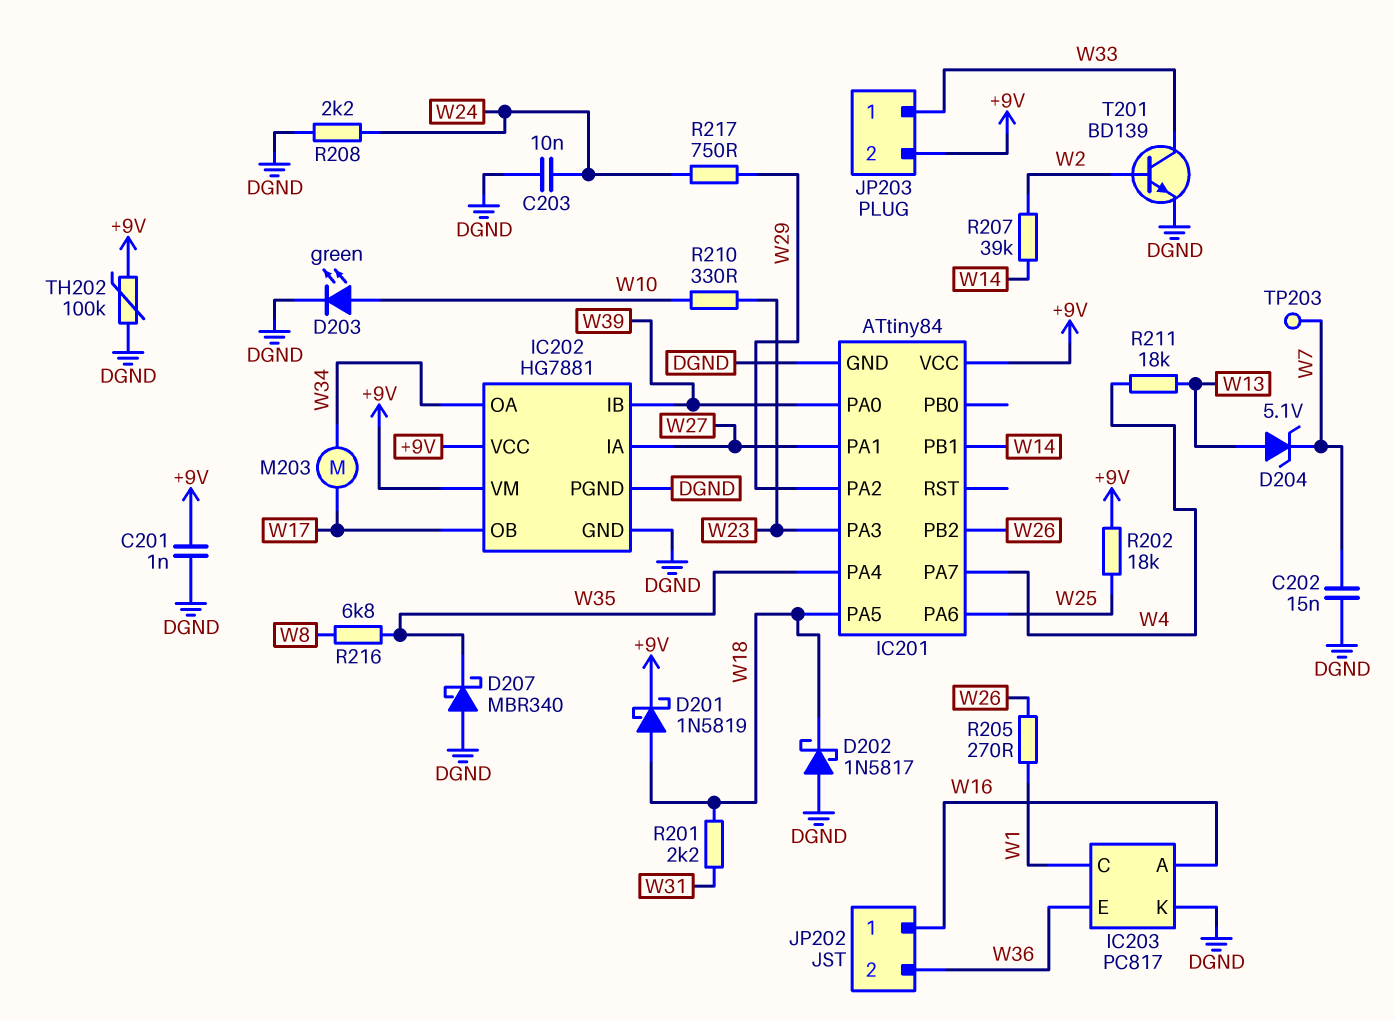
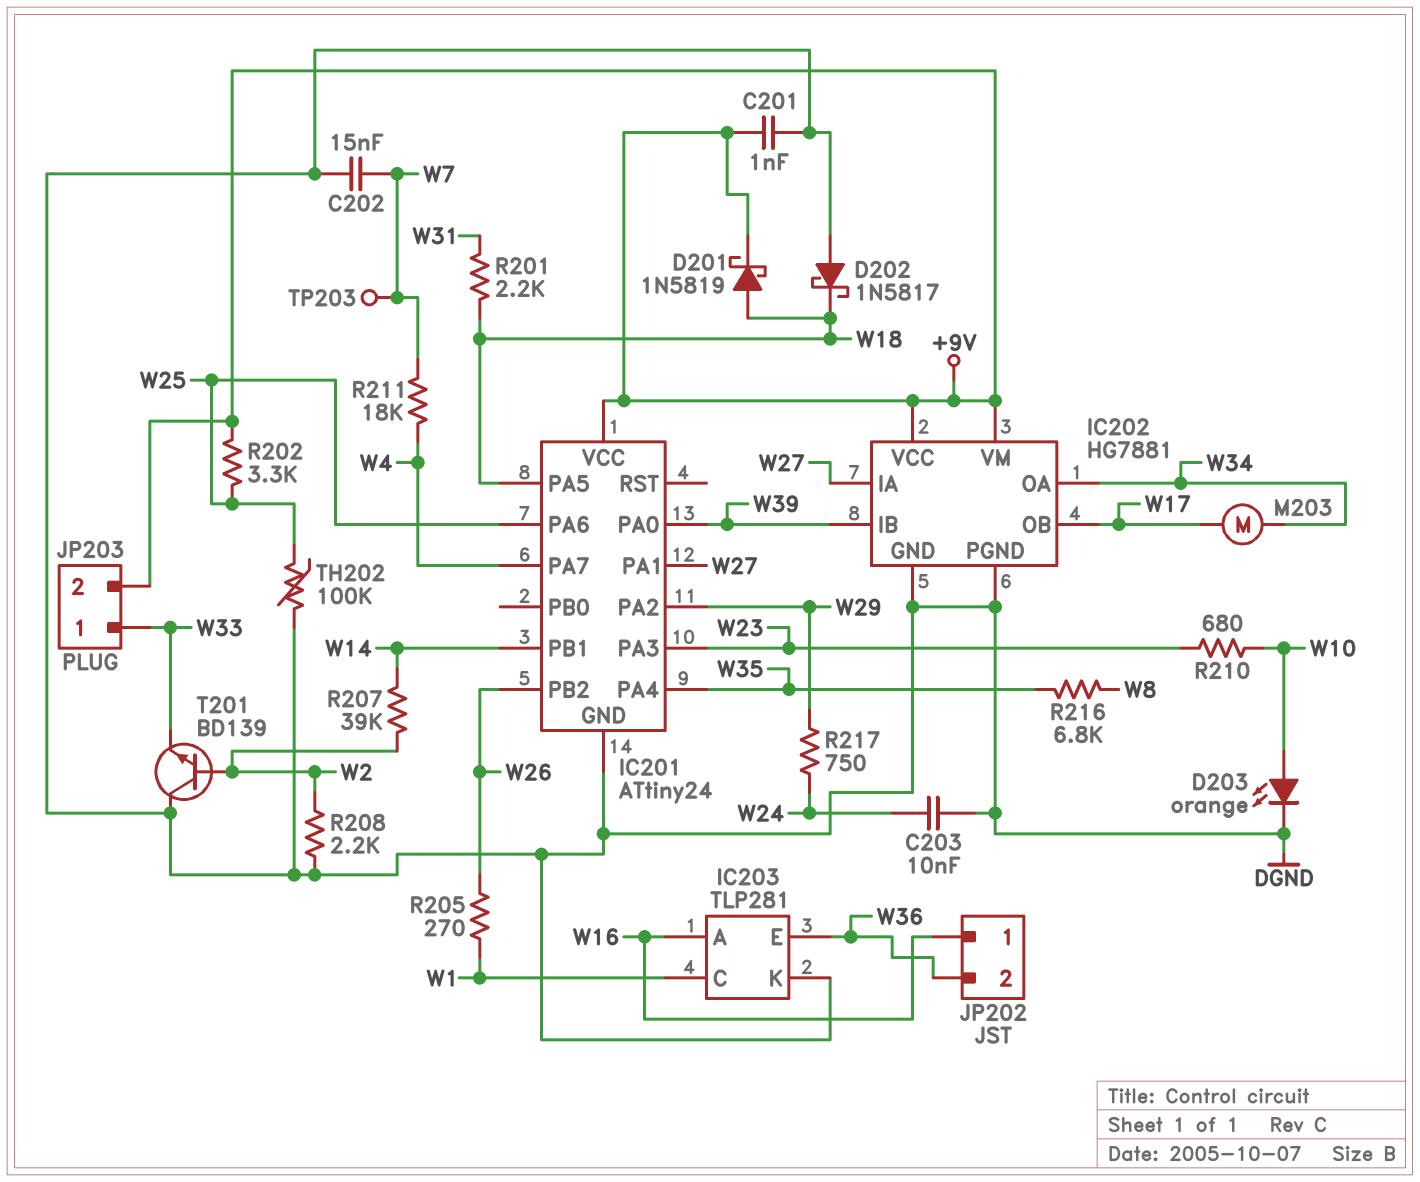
D203: LED green (A W10, K DGND) -> LED orange (A W10, K DGND)
D204: zener 5.1V (A W13, K W7) -> none
D207: schottky MBR340 (A DGND, K W35) -> none
IC201: ATtiny84 -> ATtiny24
IC203: PC817 -> TLP281
R202: 18k (+9V, W25) -> 3.3k (+9V, W25)
R208: 2.2k (DGND, W24) -> 2.2k (DGND, W2)
R210: 330 (W10, W23) -> 680 (W10, W23)
R211: 18k (W4, W13) -> 18k (W4, W7)
T201: NPN BD139 (B W2, C W33, E DGND) -> NPN BD139 (B W2, C DGND, E W33)
TH202: 100k (+9V, DGND) -> 100k (DGND, W25)

